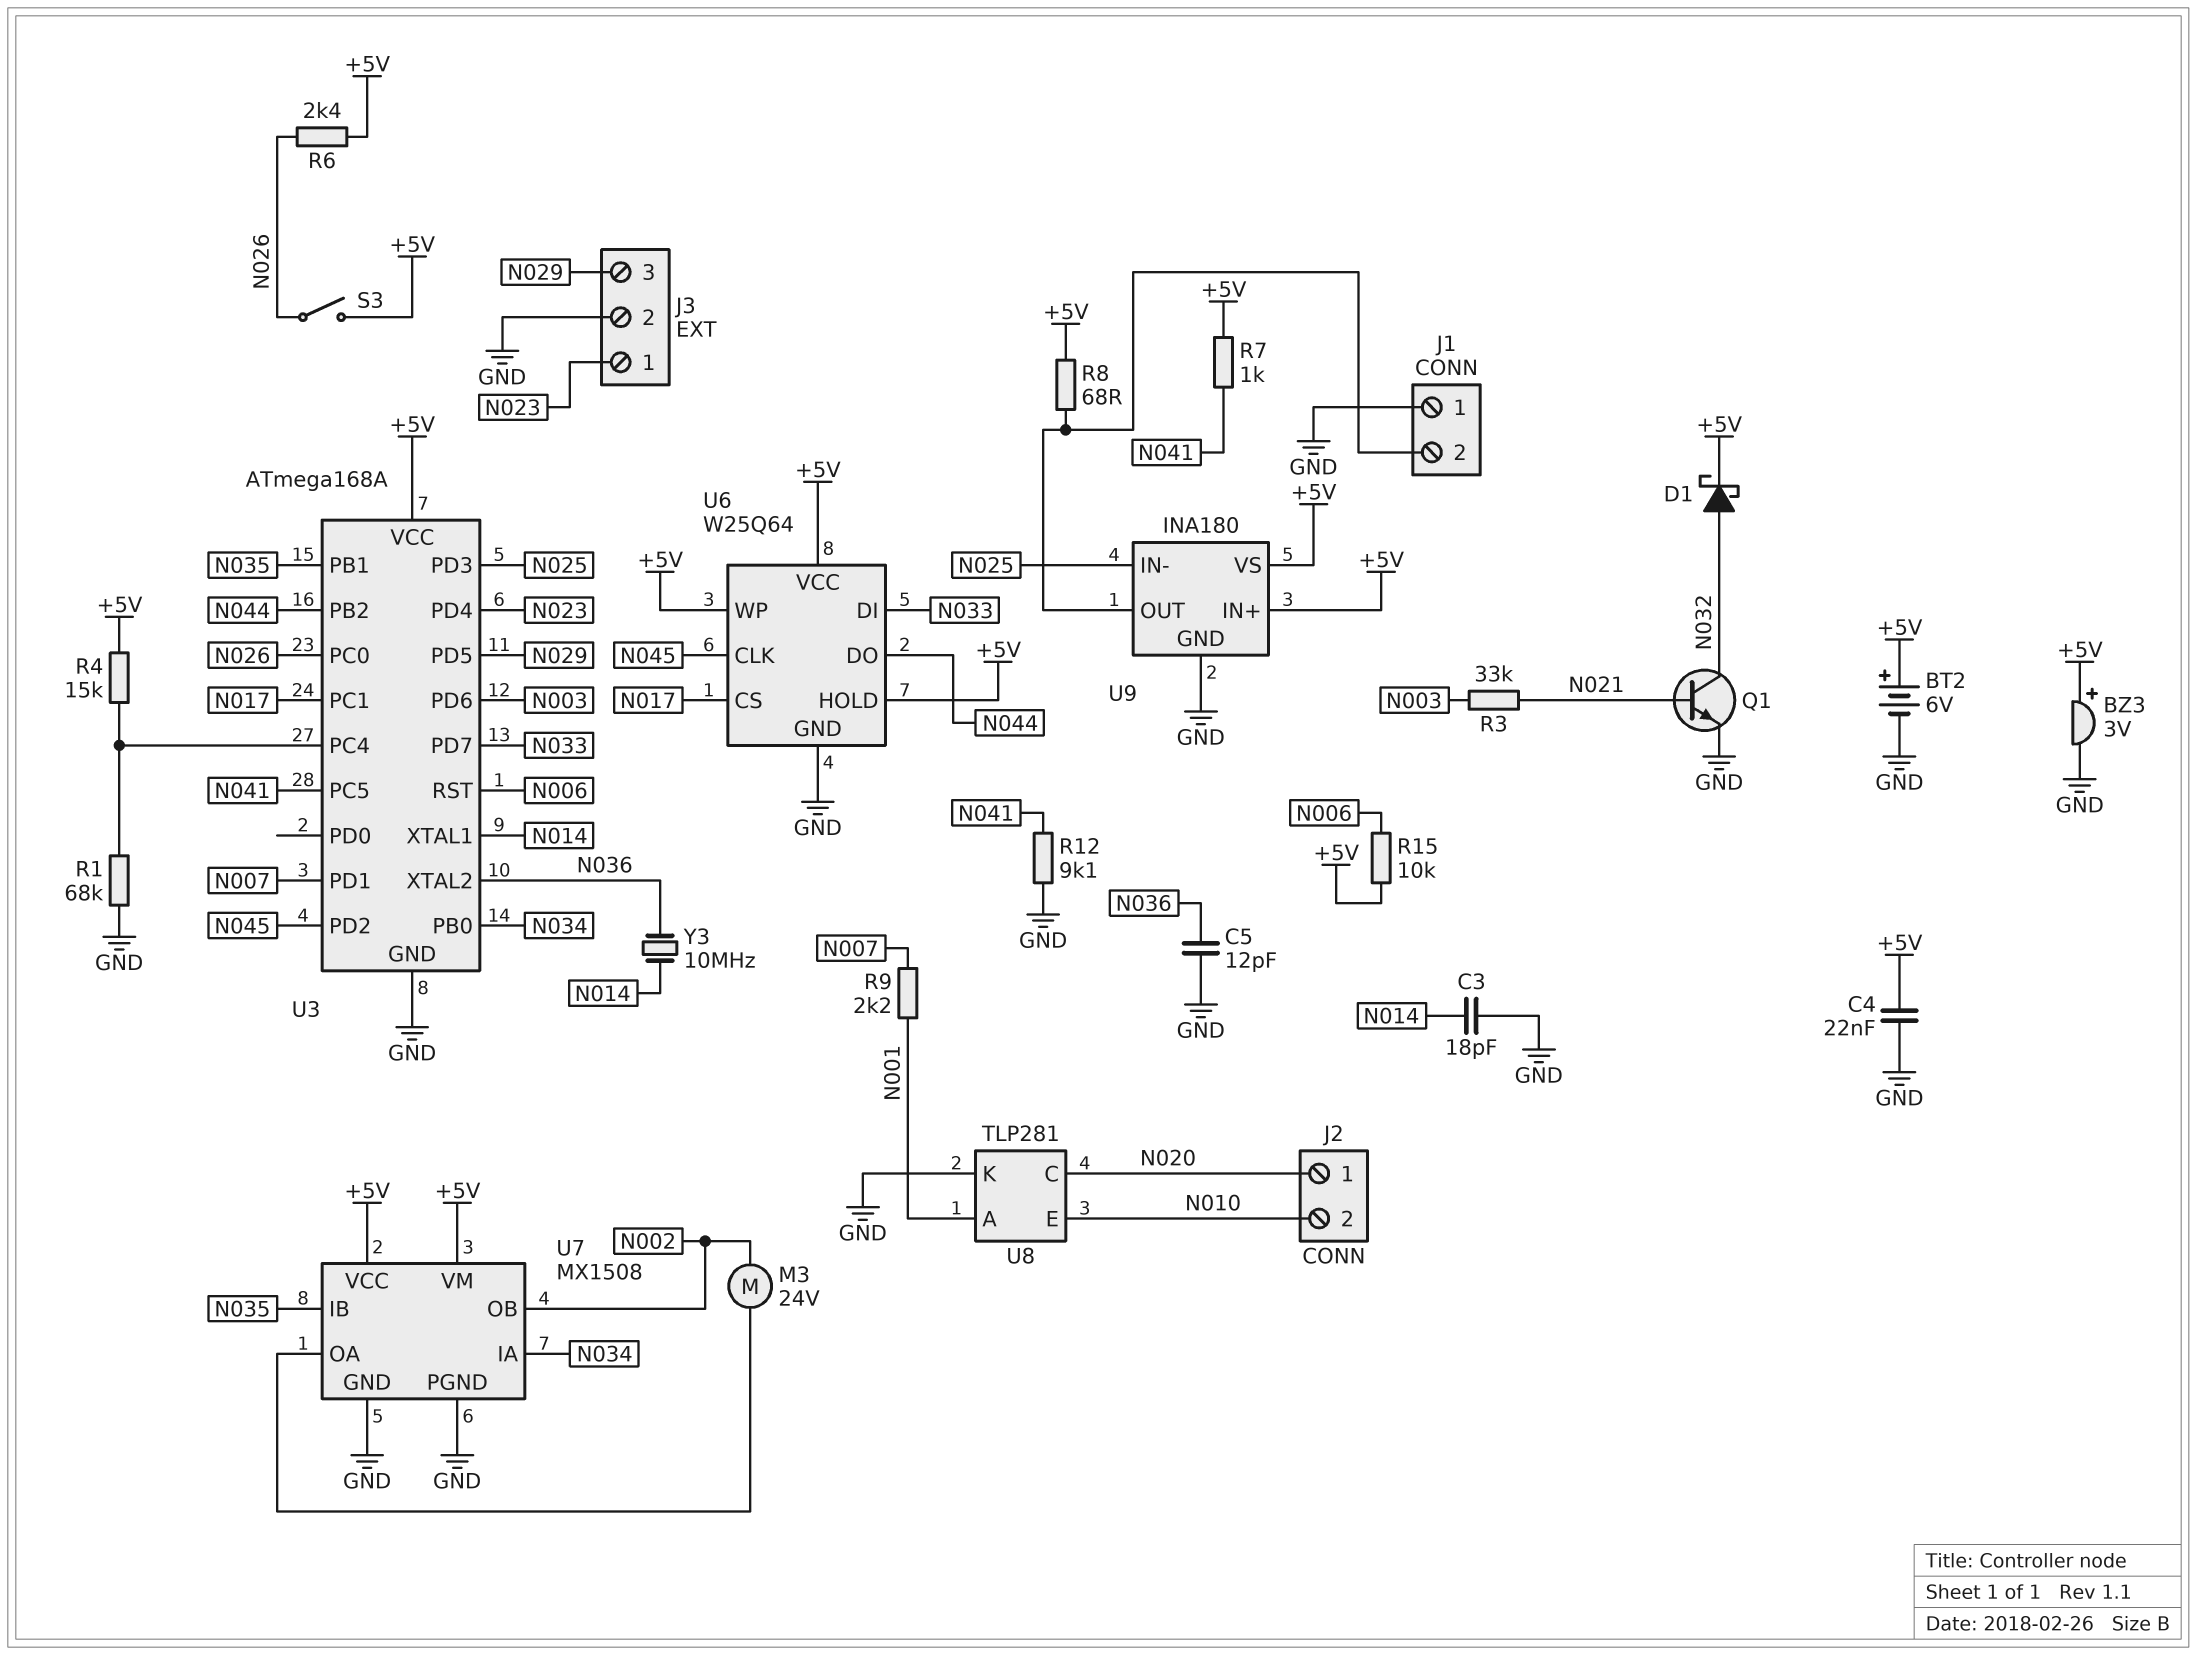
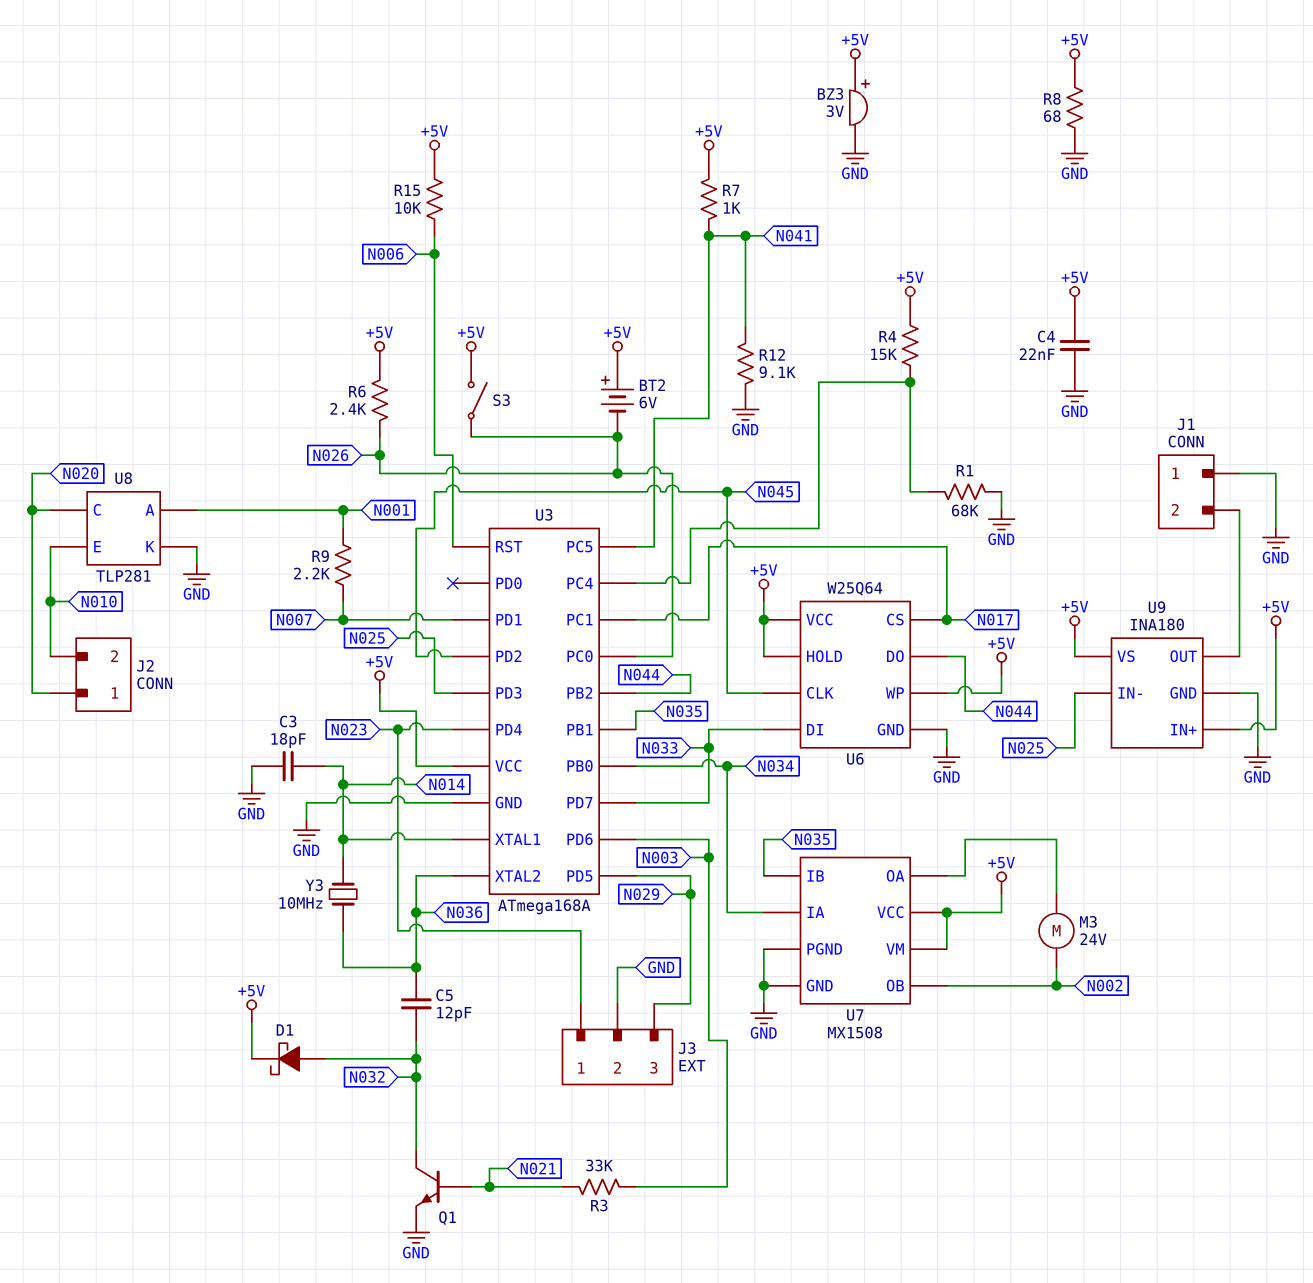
BT2: 6V (plus +5V, minus GND) -> 6V (plus +5V, minus N026)
C5: 12pF (GND, N036) -> 12pF (N032, N036)
R8: 68 (+5V, J1/2) -> 68 (+5V, GND)

